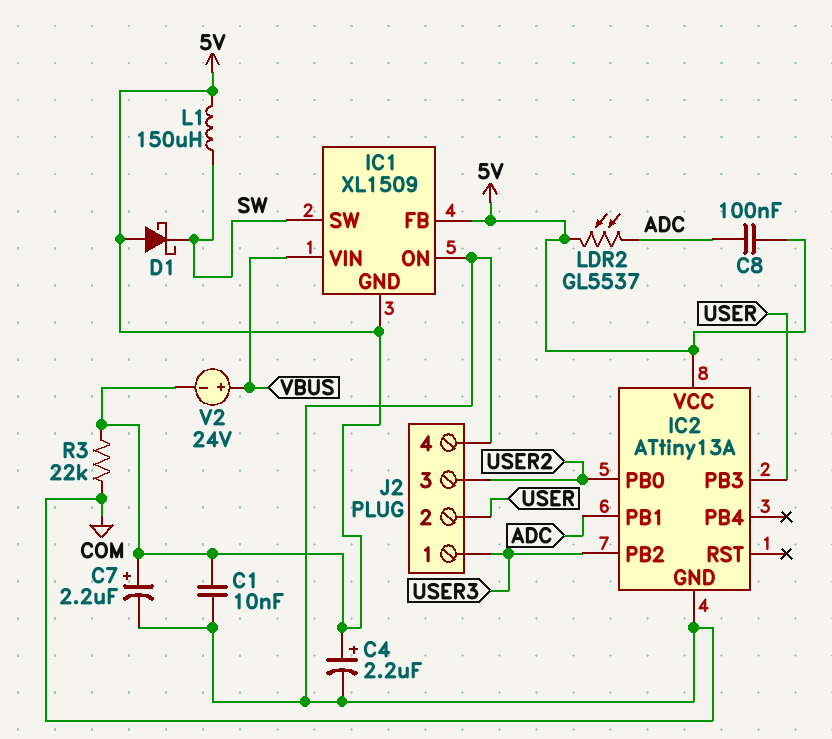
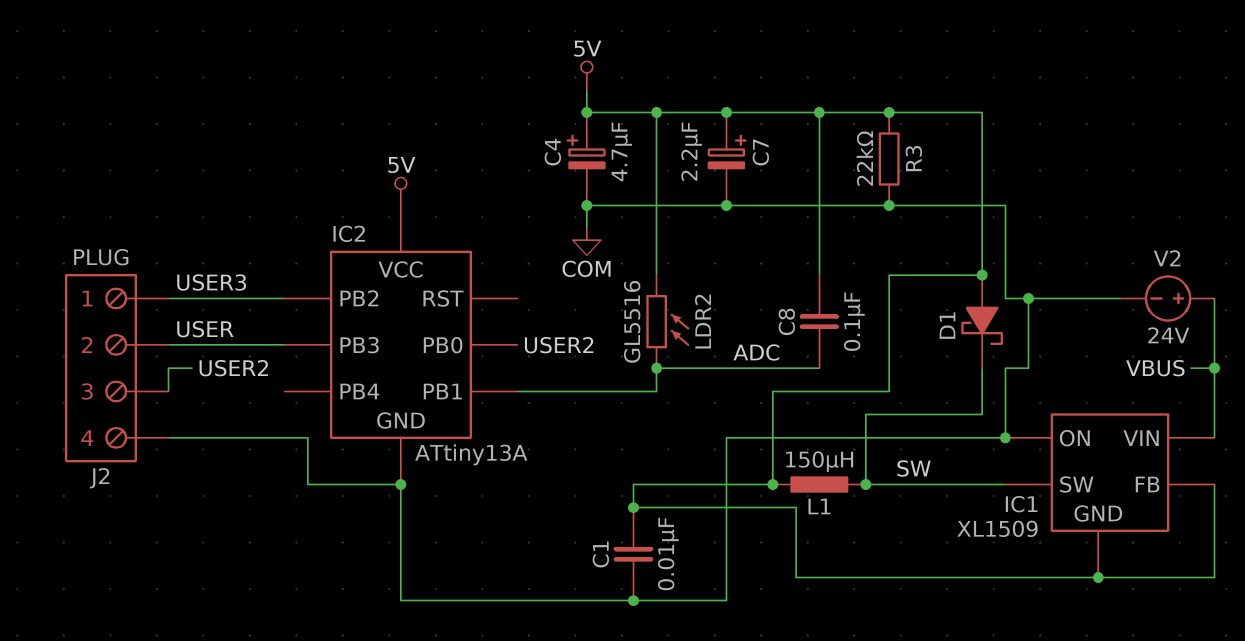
C4: 2.2uF (plus 5V, minus COM) -> 4.7uF (plus 5V, minus COM)
LDR2: GL5537 (5V, ADC) -> GL5516 (5V, ADC)
V2: 24V (plus VBUS, minus 5V) -> 24V (plus VBUS, minus COM)

